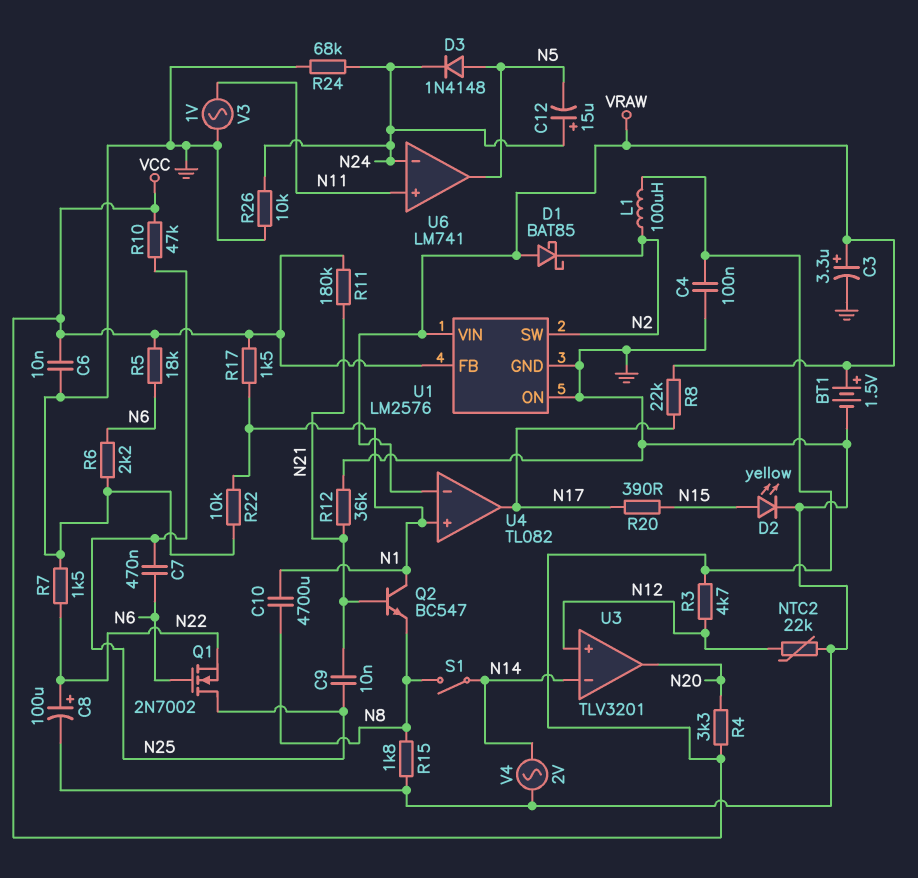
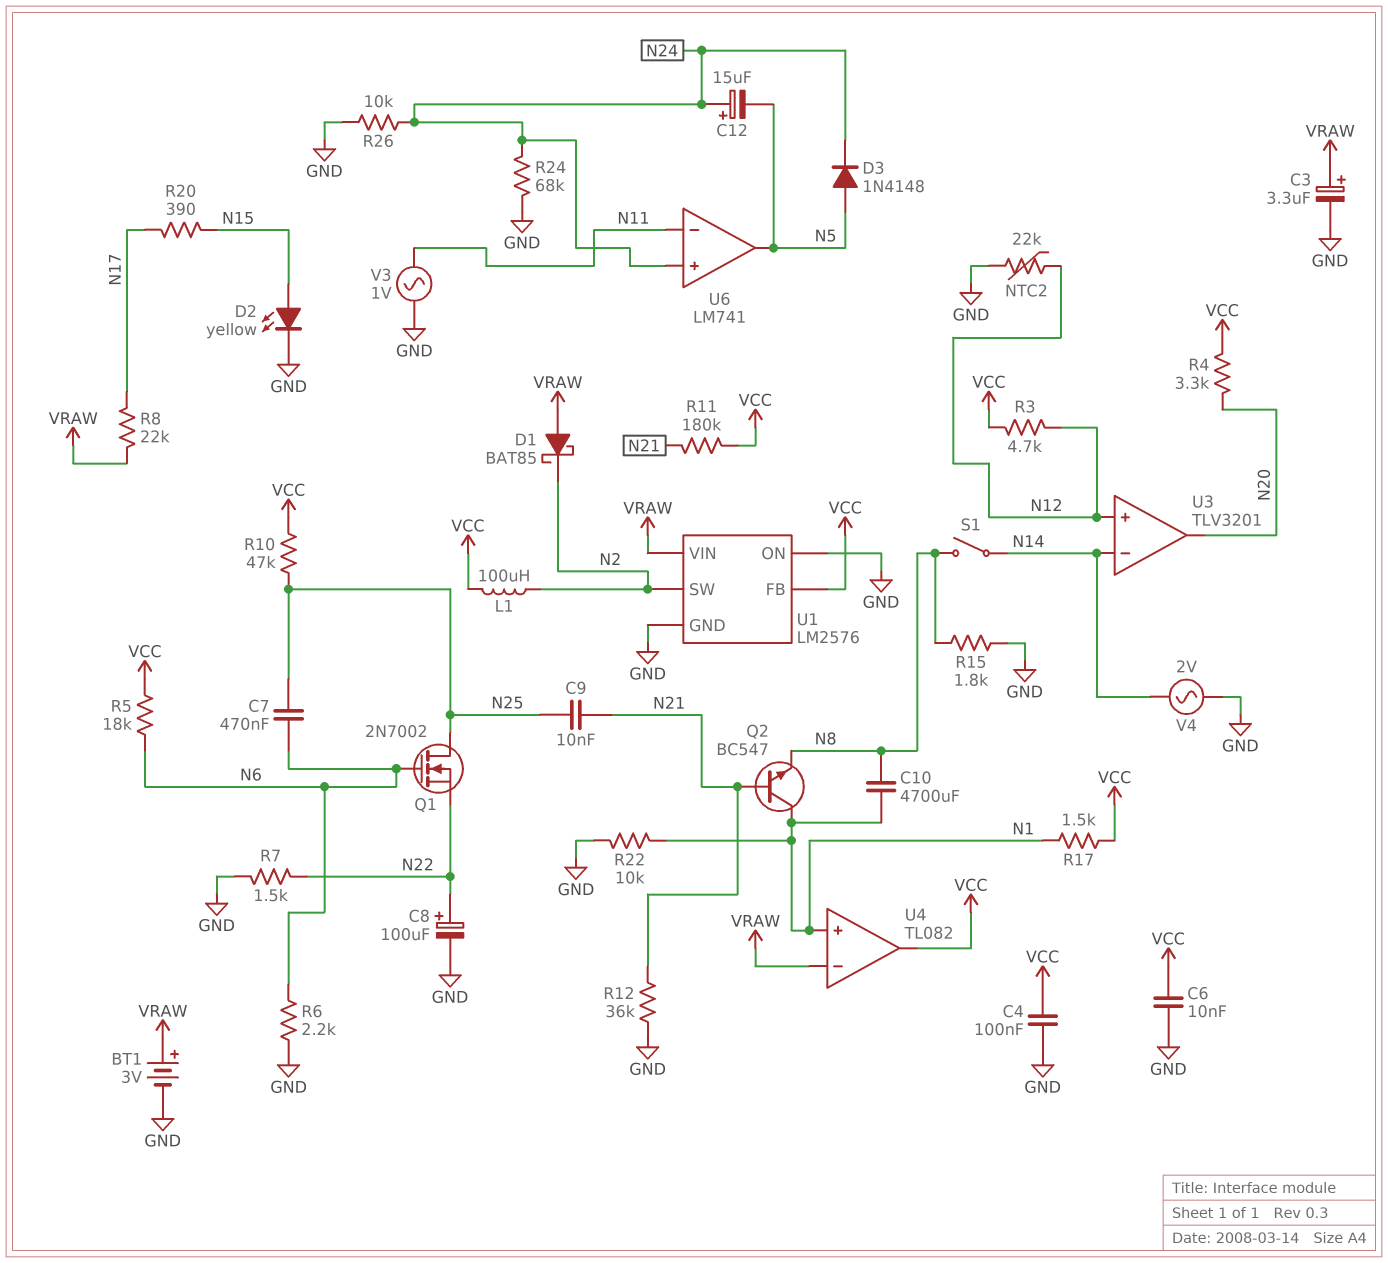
BT1: 1.5V (plus VRAW, minus GND) -> 3V (plus VRAW, minus GND)
U4 pin out: N17 -> VCC
U6 pin in+: N11 -> N24
U6 pin in-: N24 -> N11

